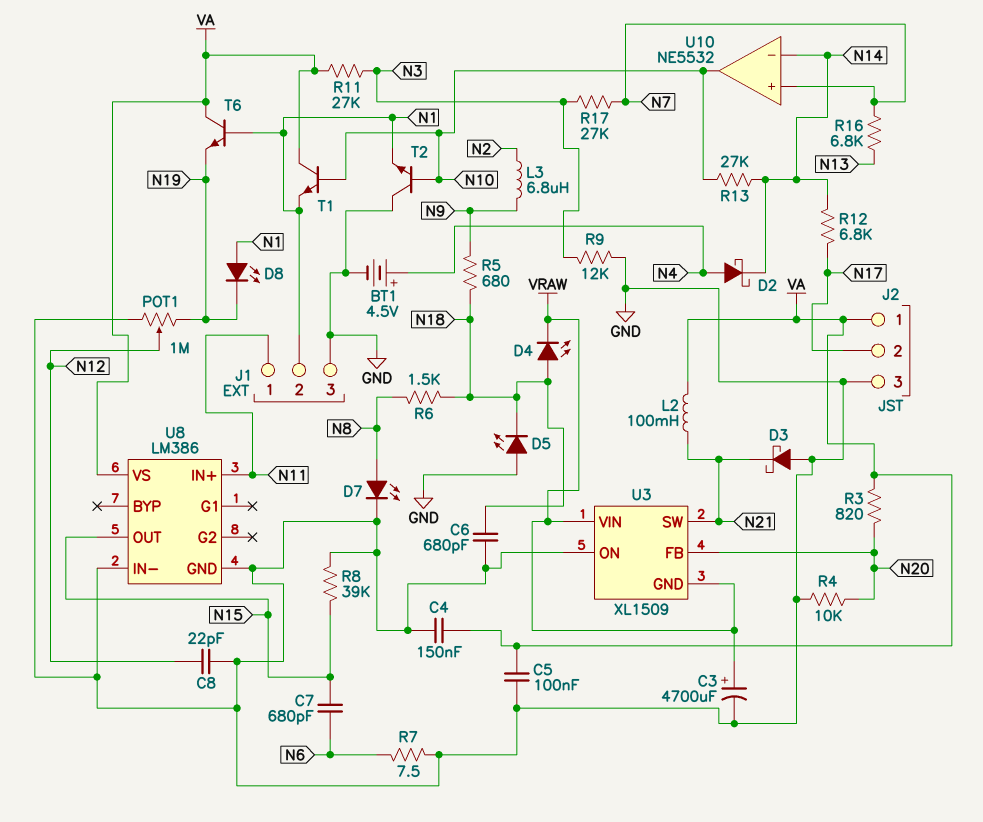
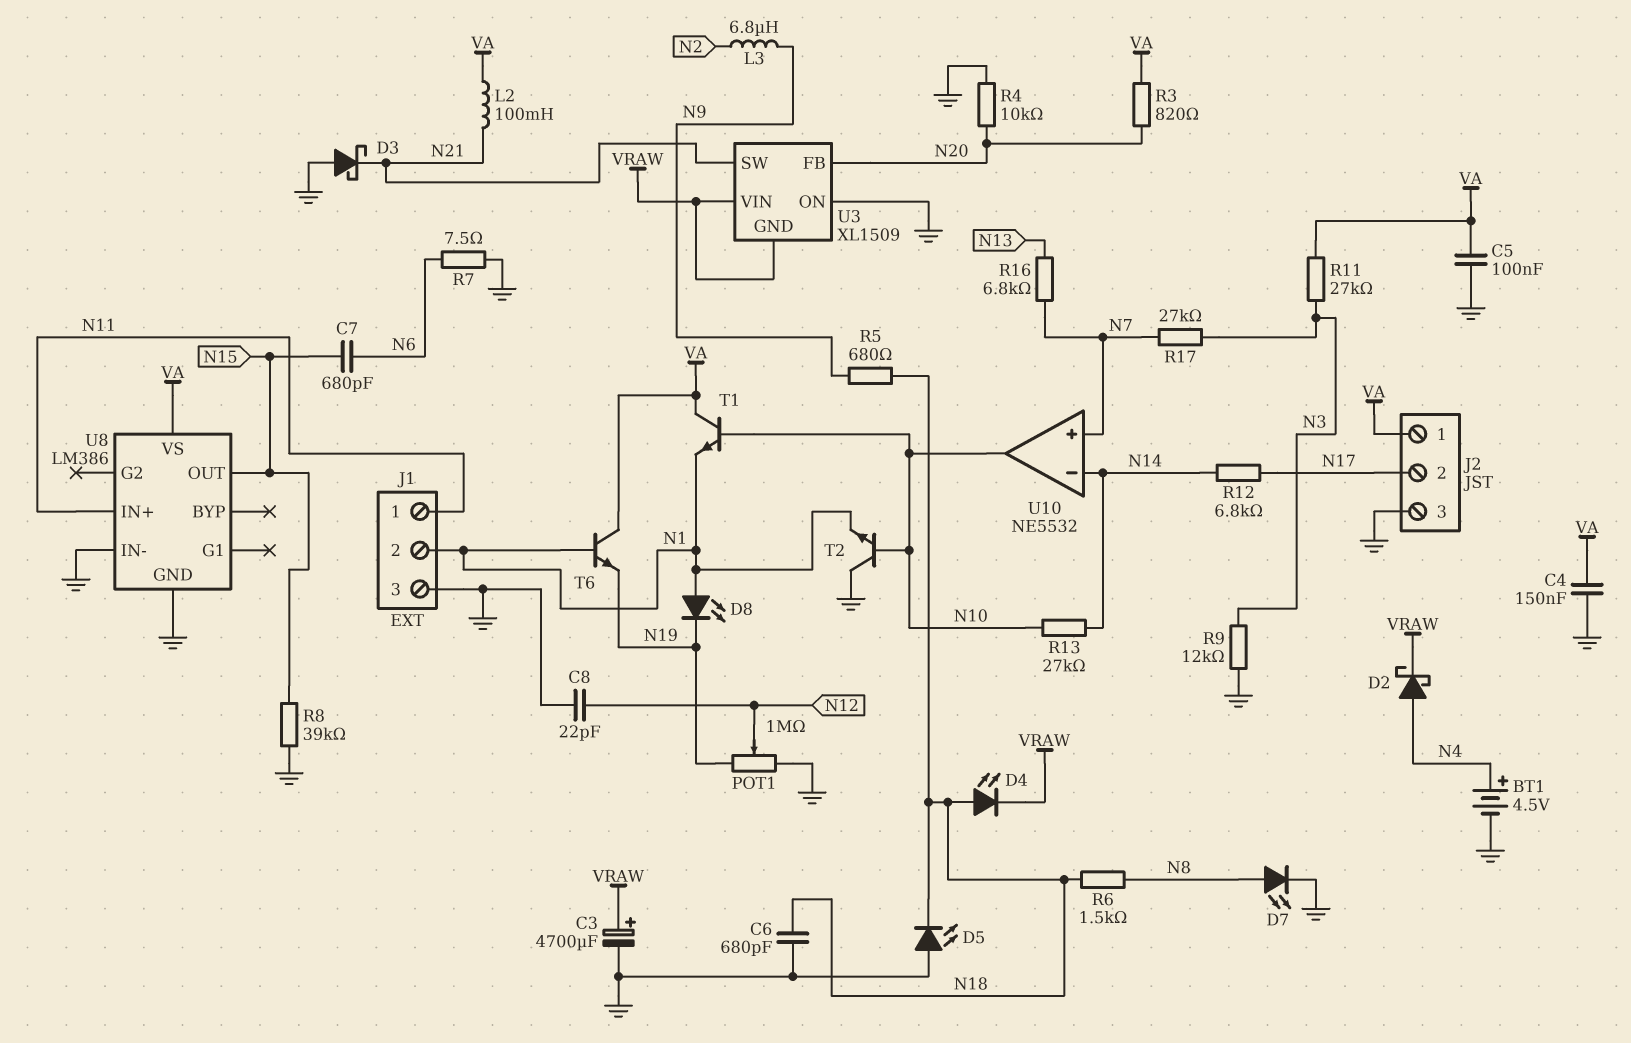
D2: schottky (A N4, K N14) -> schottky (A N4, K VRAW)

